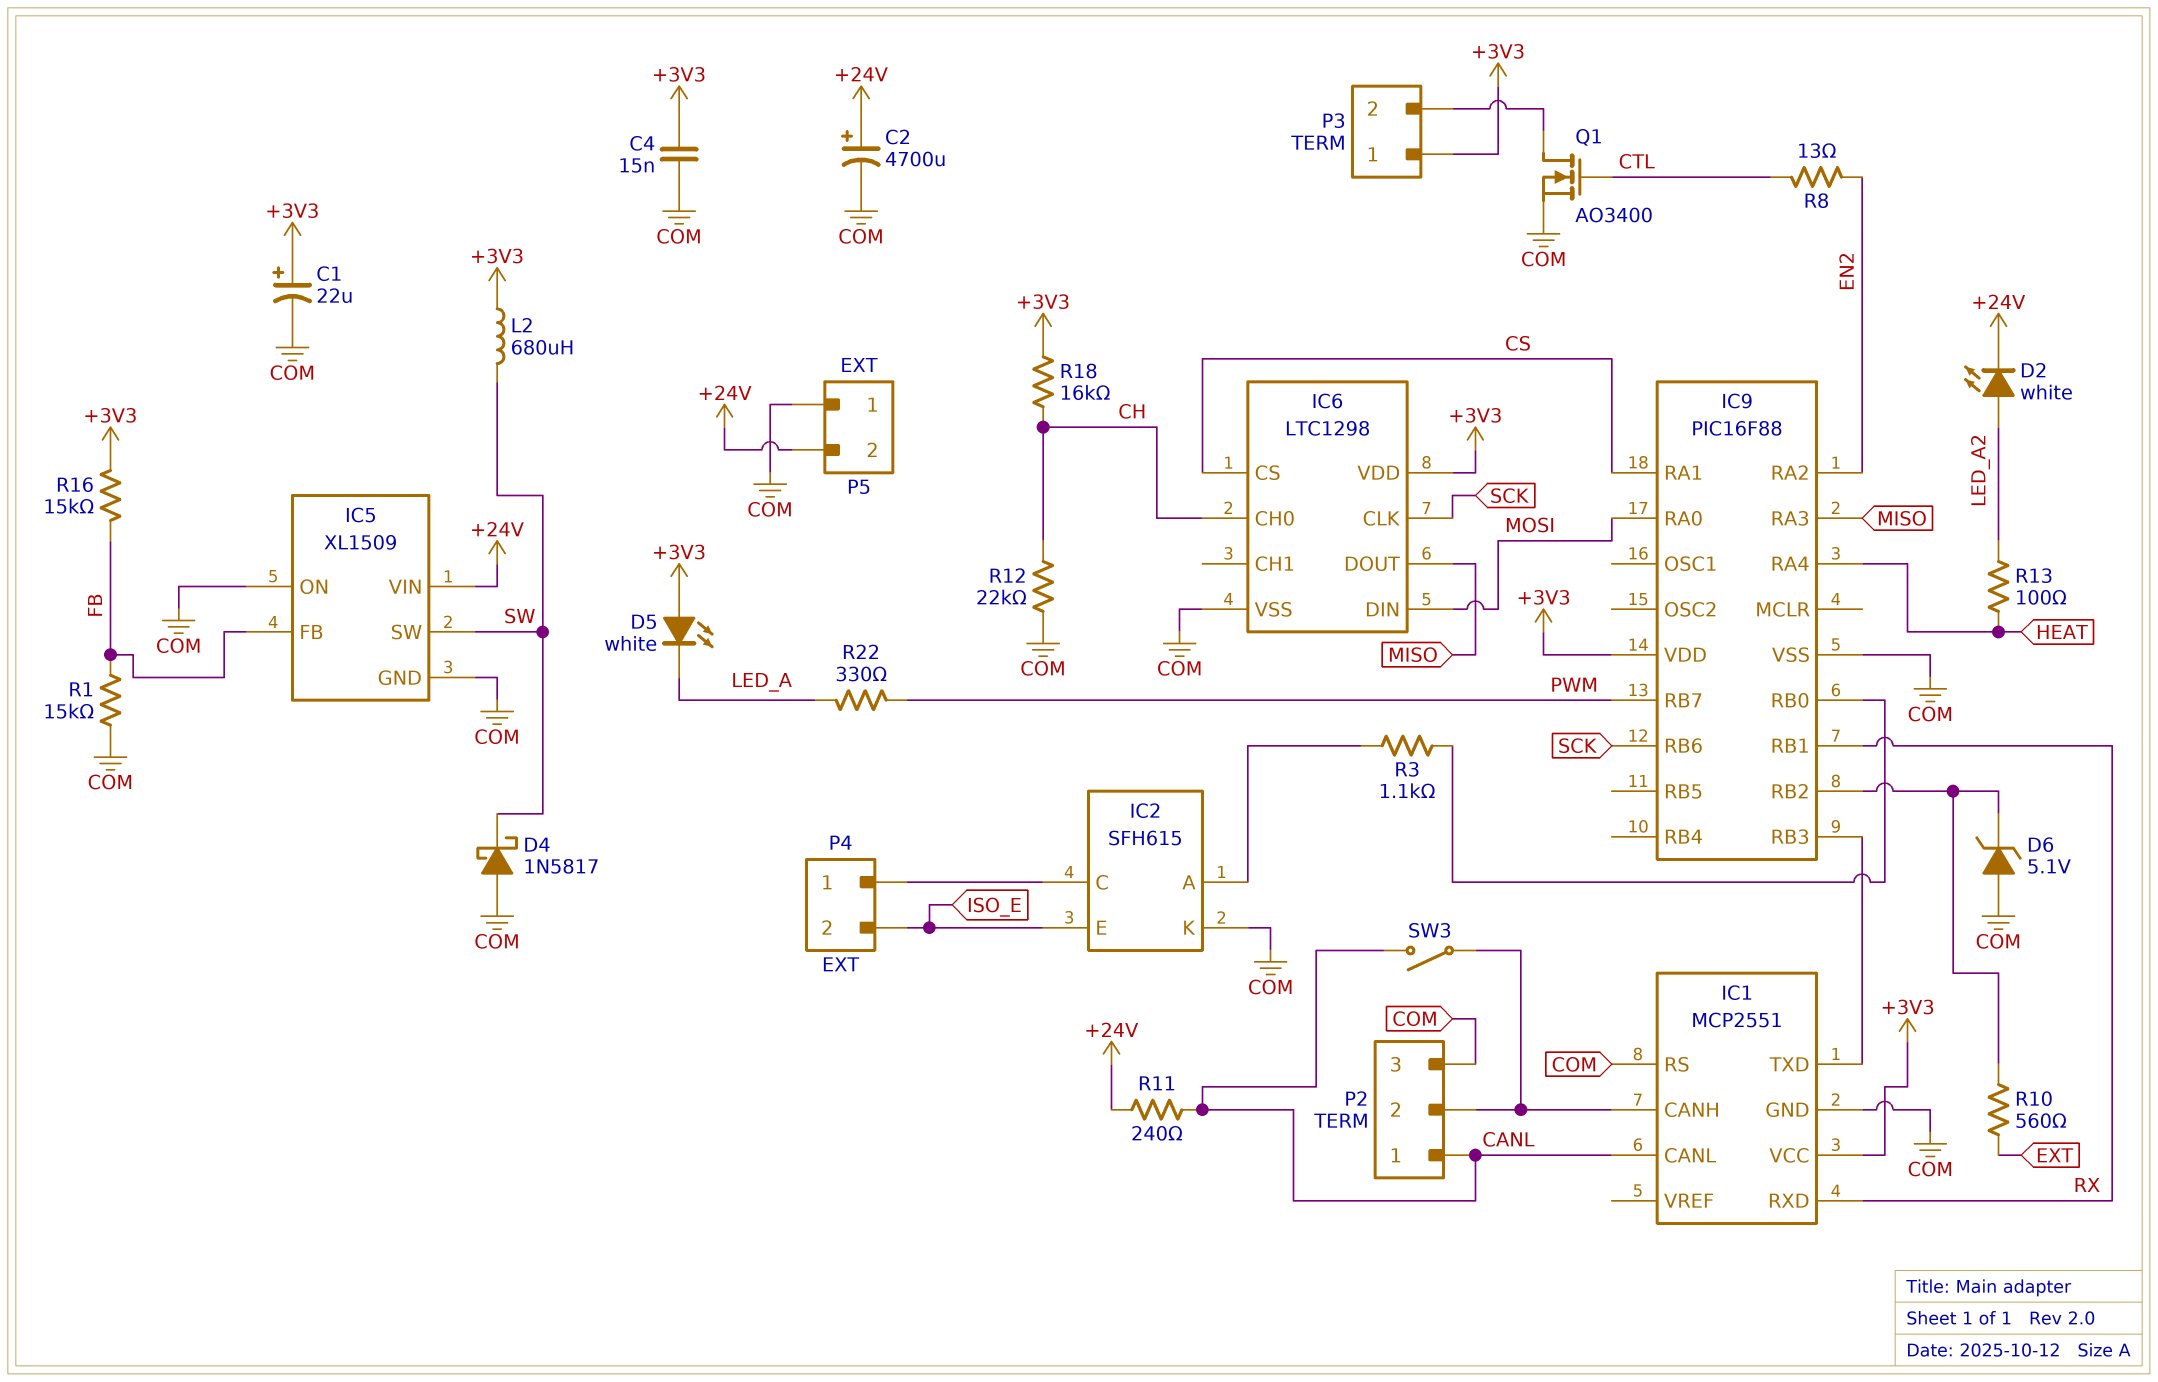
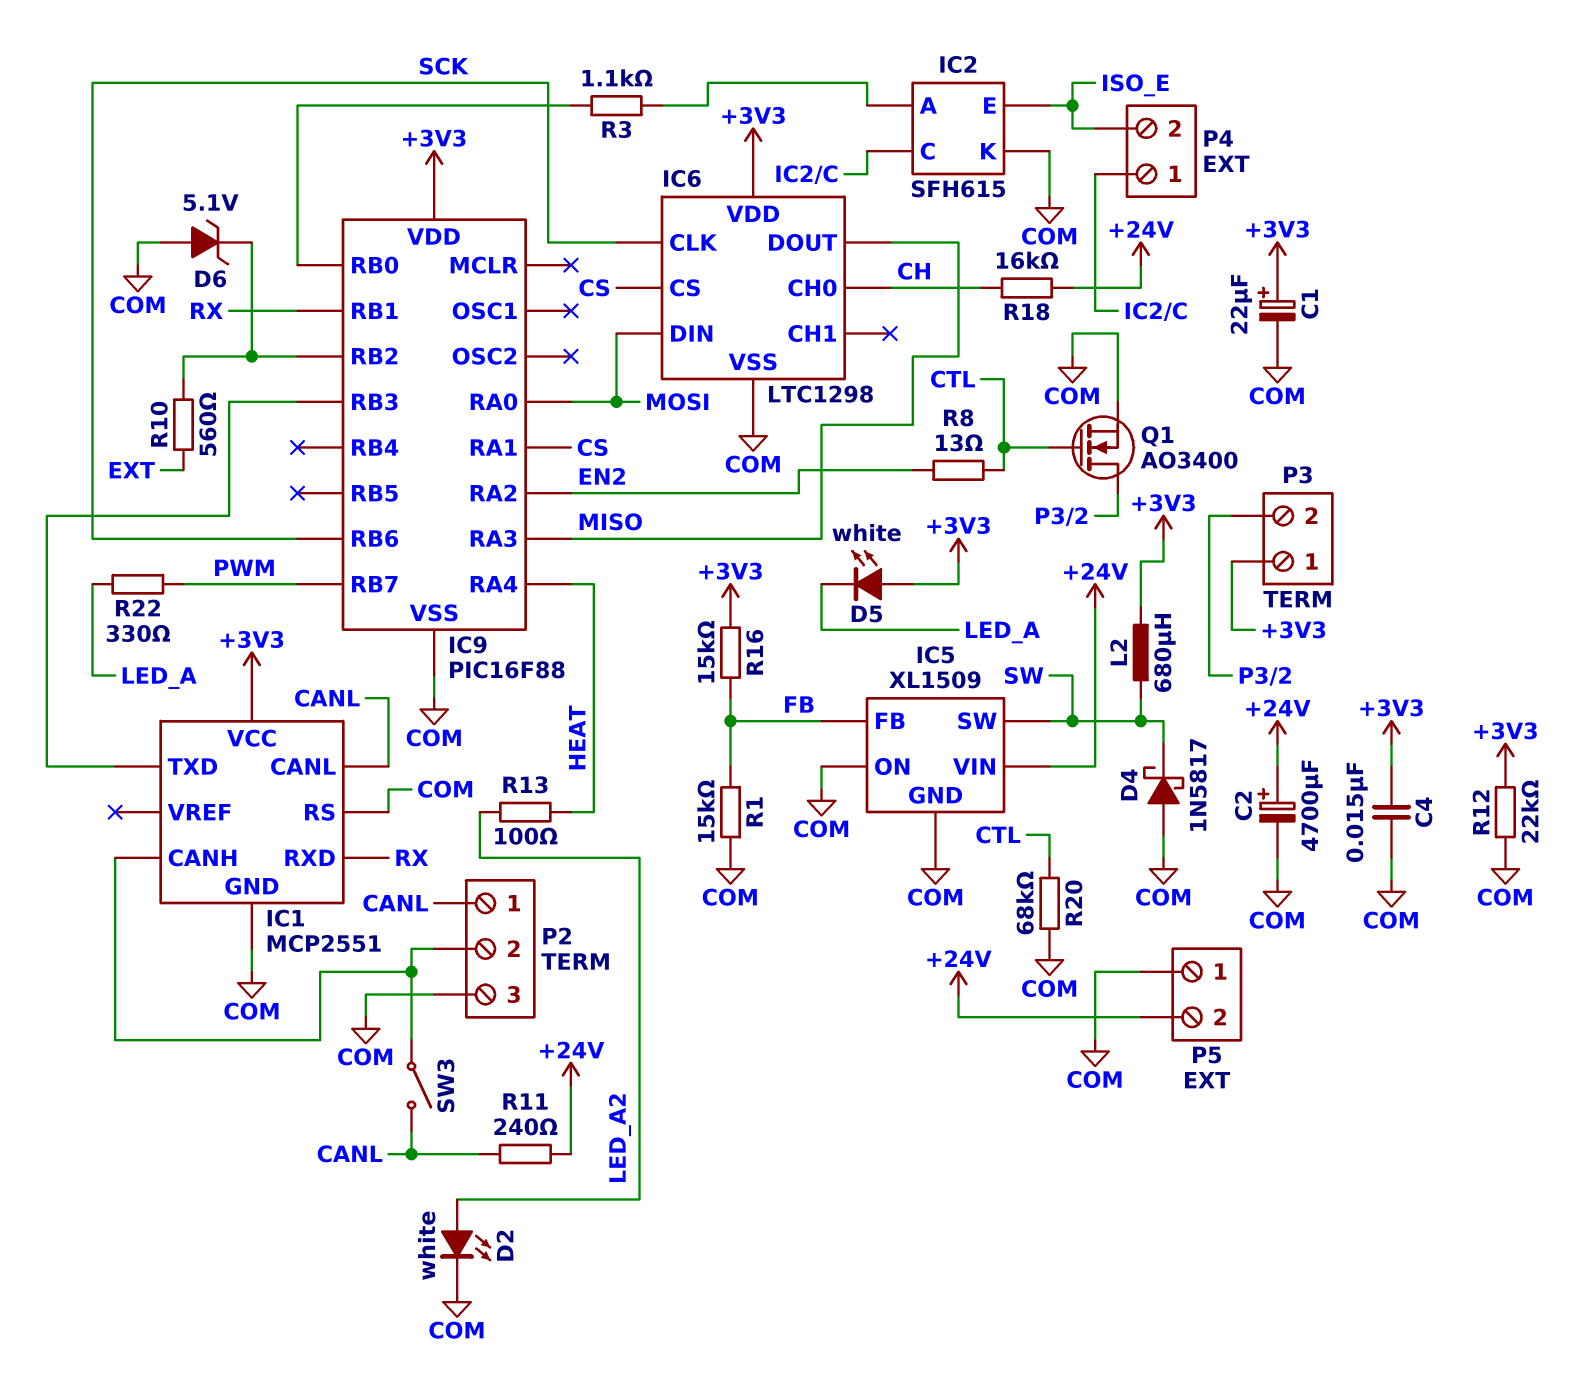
D2: LED white (A LED_A2, K +24V) -> LED white (A LED_A2, K COM)
R12: 22k (CH, COM) -> 22k (+3V3, COM)
R18: 16k (+3V3, CH) -> 16k (+24V, CH)
R20: none -> 68k (COM, CTL)

